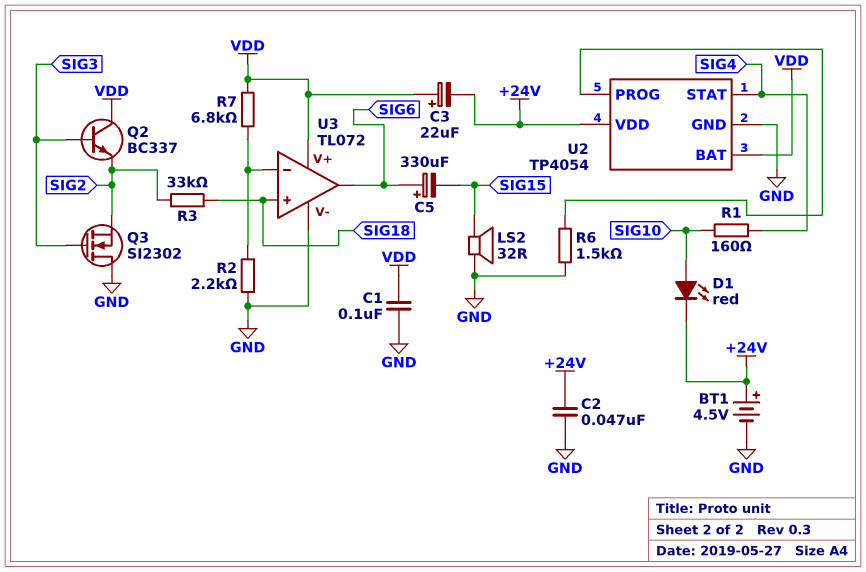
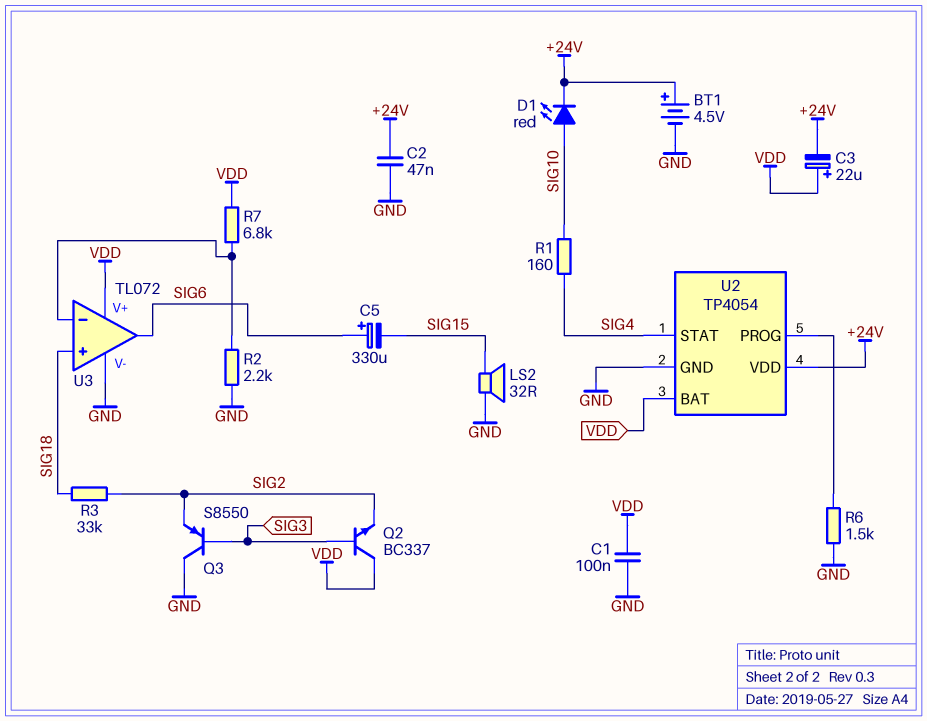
Q3: NMOS SI2302 (G SIG3, D GND, S SIG2) -> PNP S8550 (B SIG3, C GND, E SIG2)

